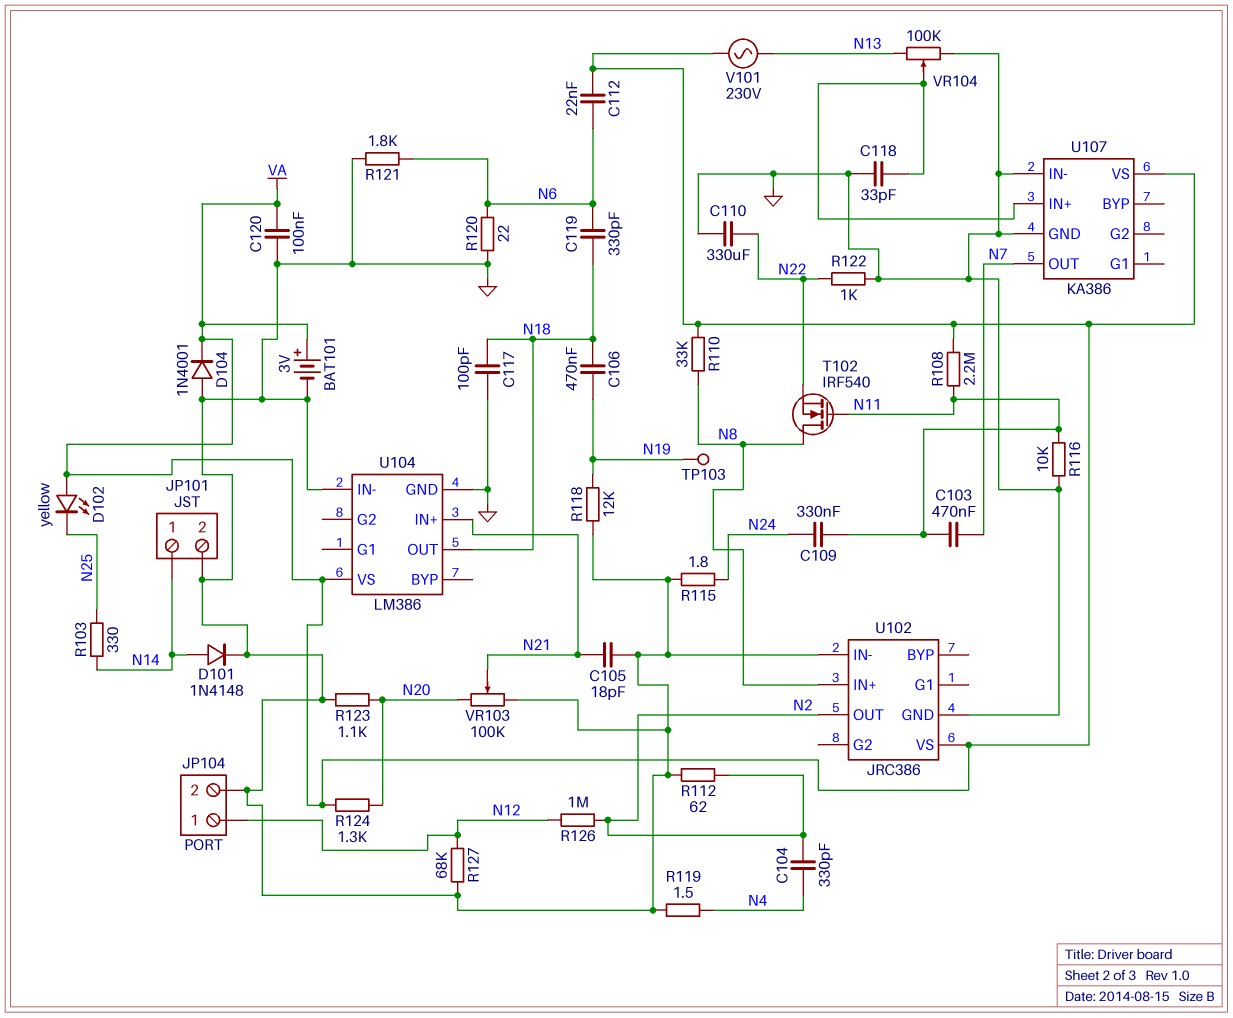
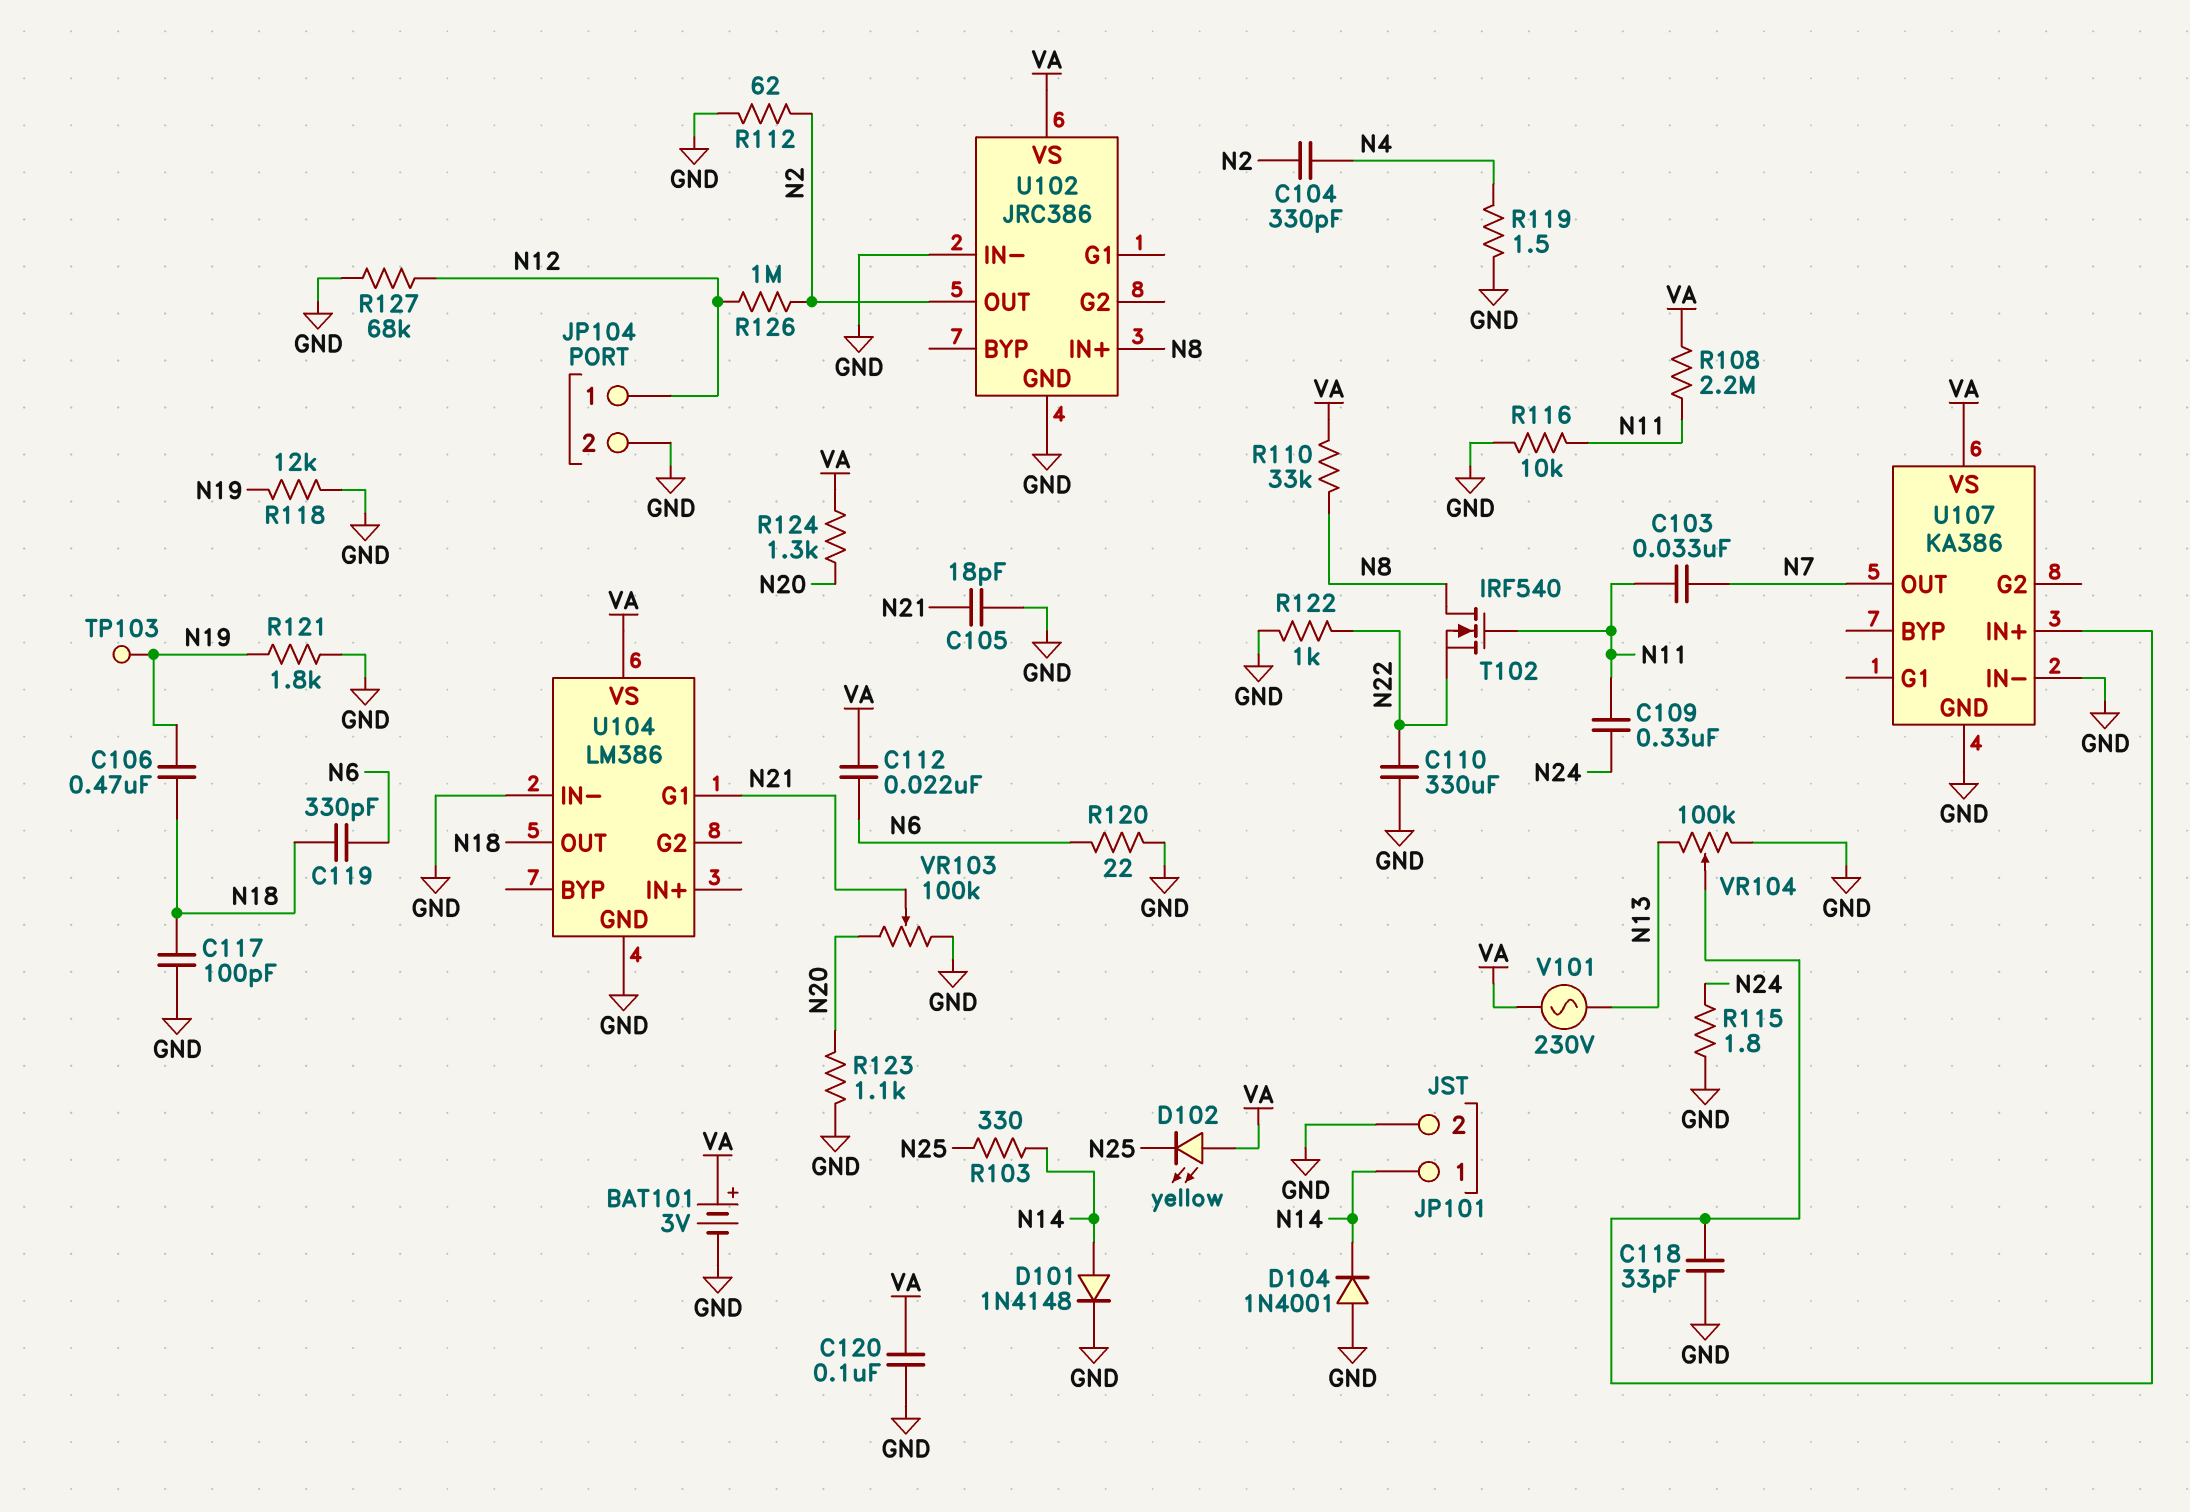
C103: 470nF (N7, N11) -> 33nF (N7, N11)
D104: diode 1N4001 (A GND, K VA) -> diode 1N4001 (A GND, K N14)
R121: 1.8k (GND, N6) -> 1.8k (GND, N19)
U104 pin G1: none -> N21
U104 pin IN+: N21 -> none

